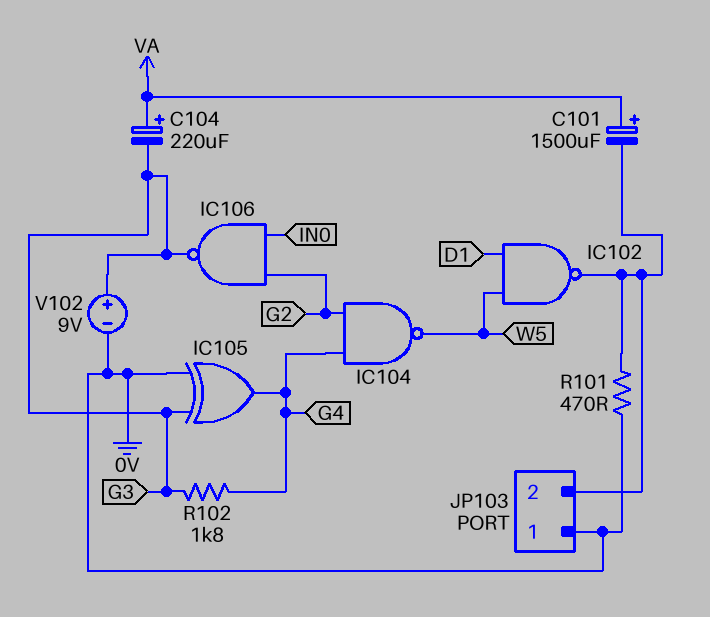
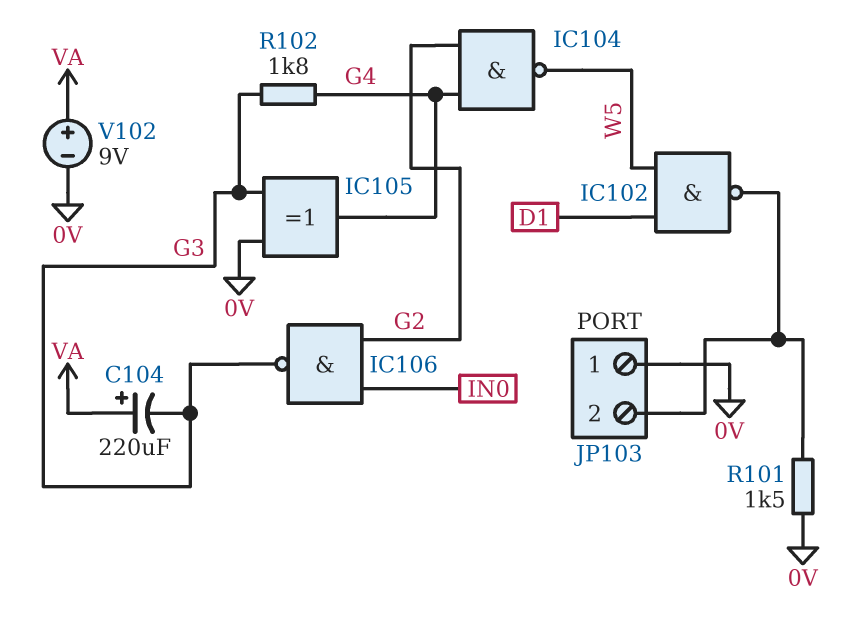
C101: 1500uF (plus VA, minus JP103/2) -> none
R101: 470 (0V, JP103/2) -> 1.5k (0V, JP103/2)
V102: 9V (plus G3, minus 0V) -> 9V (plus VA, minus 0V)

